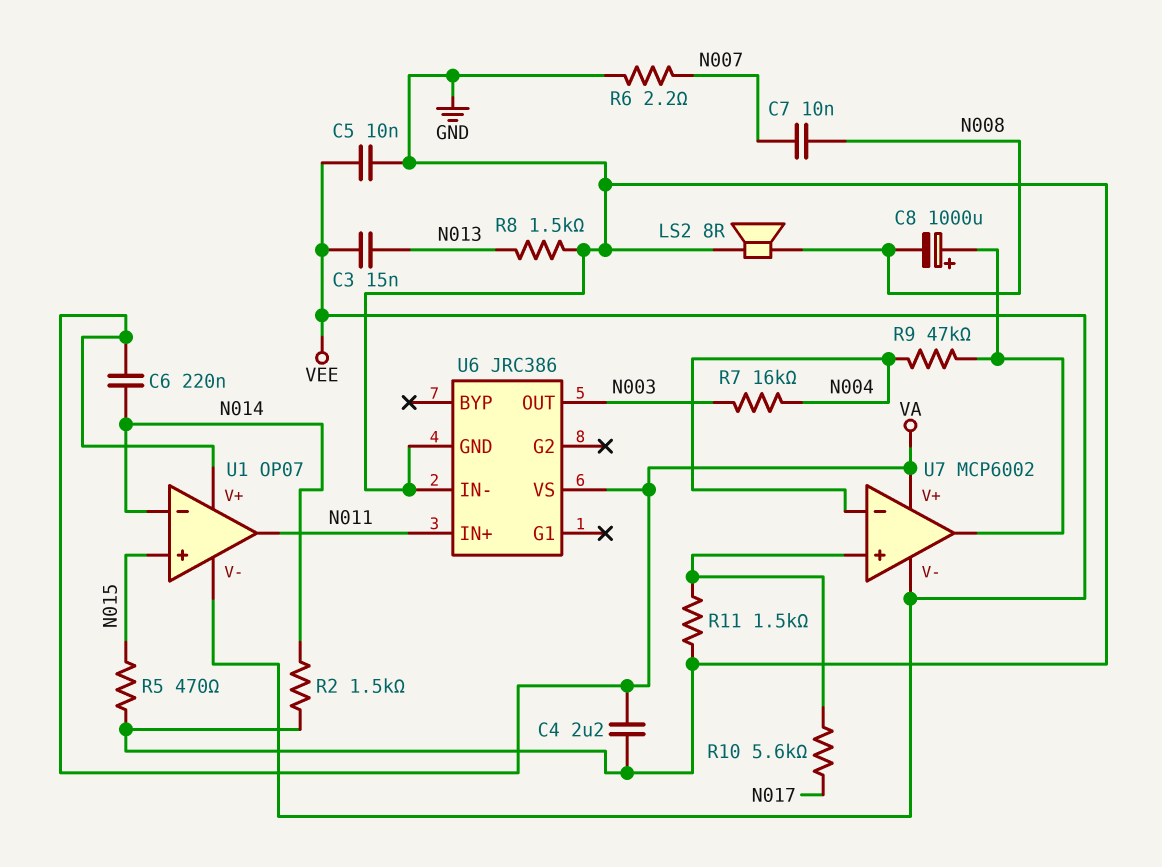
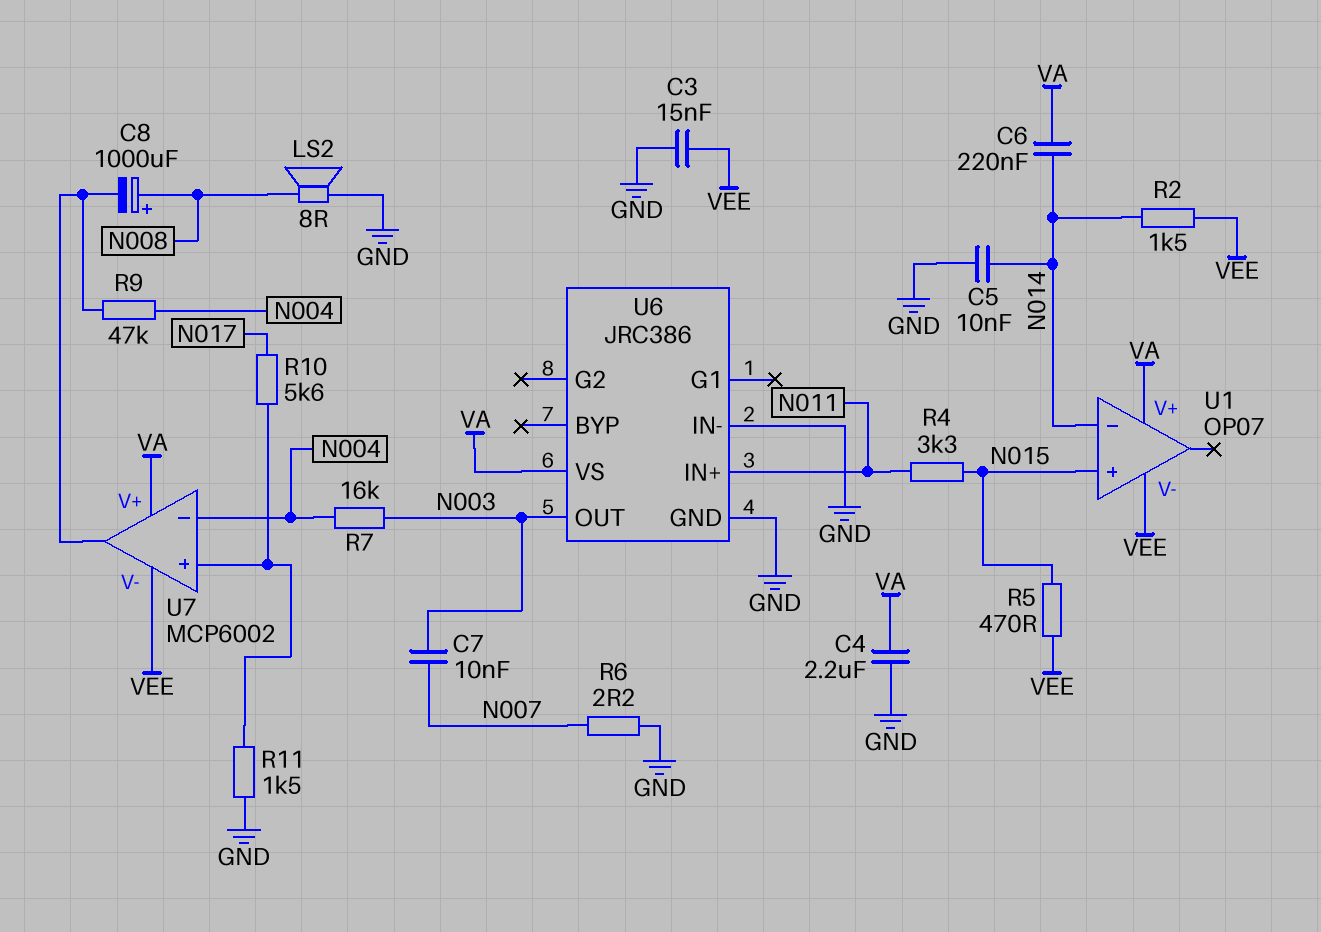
C3: 15nF (N013, VEE) -> 15nF (GND, VEE)
C5: 10nF (GND, VEE) -> 10nF (GND, N014)
C7: 10nF (N007, N008) -> 10nF (N003, N007)
C8: 1000uF (plus U7/out, minus N008) -> 1000uF (plus N008, minus U7/out)
R2: 1.5k (GND, N014) -> 1.5k (N014, VEE)
R4: none -> 3.3k (N011, N015)
R5: 470 (GND, N015) -> 470 (N015, VEE)
R8: 1.5k (GND, N013) -> none
U1 pin out: N011 -> none

